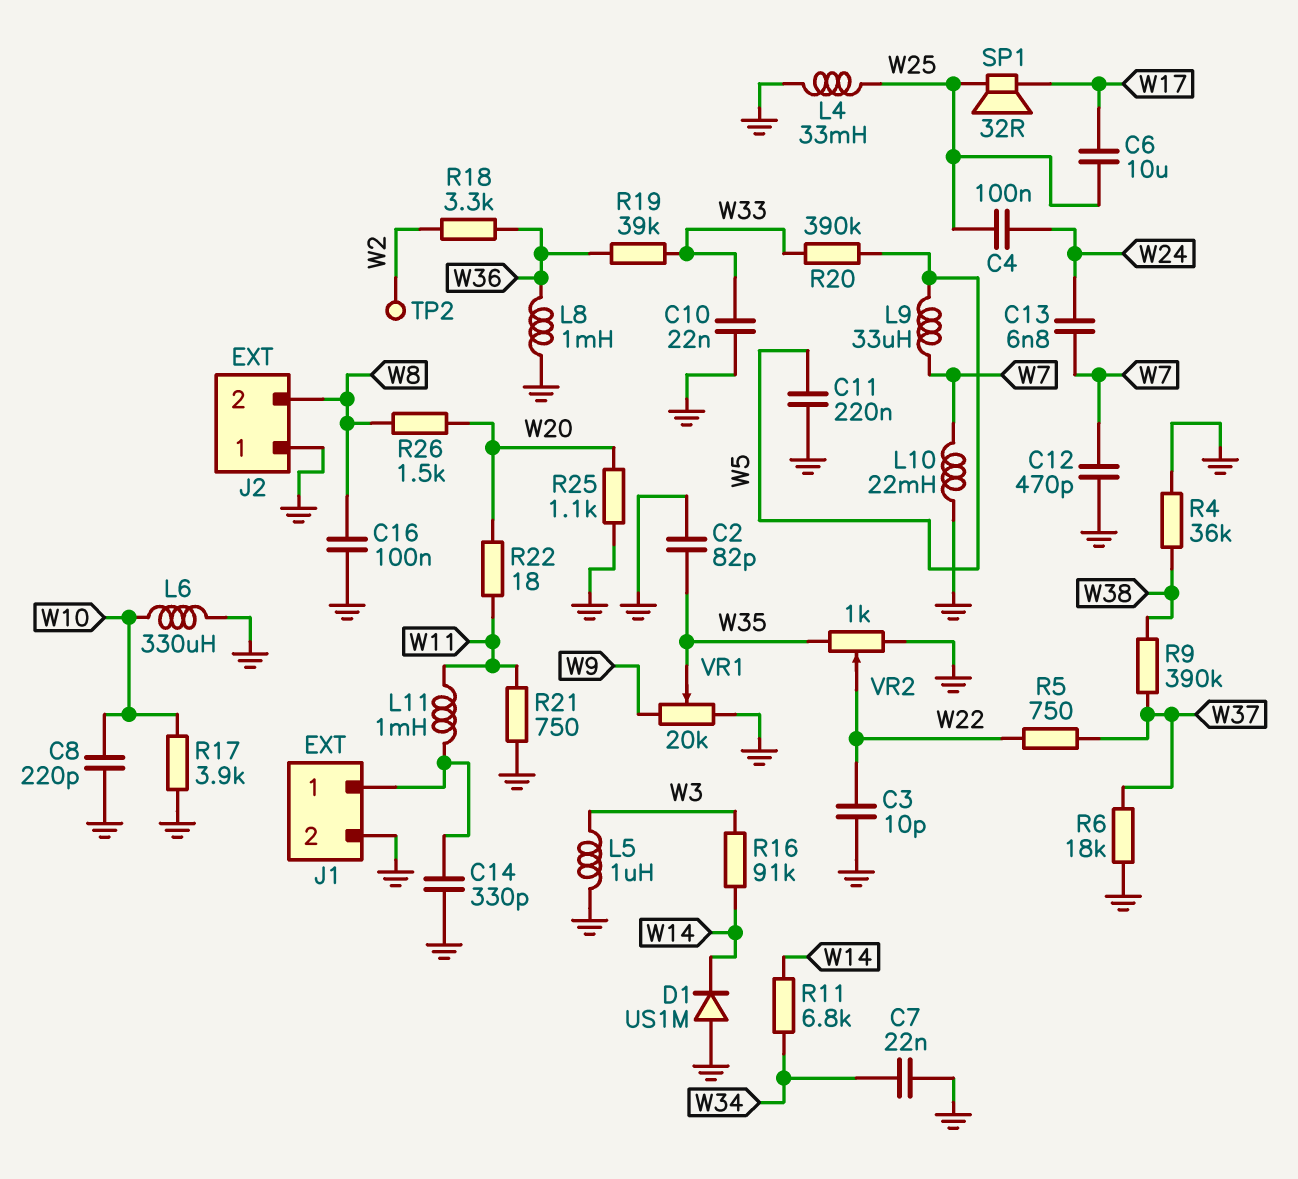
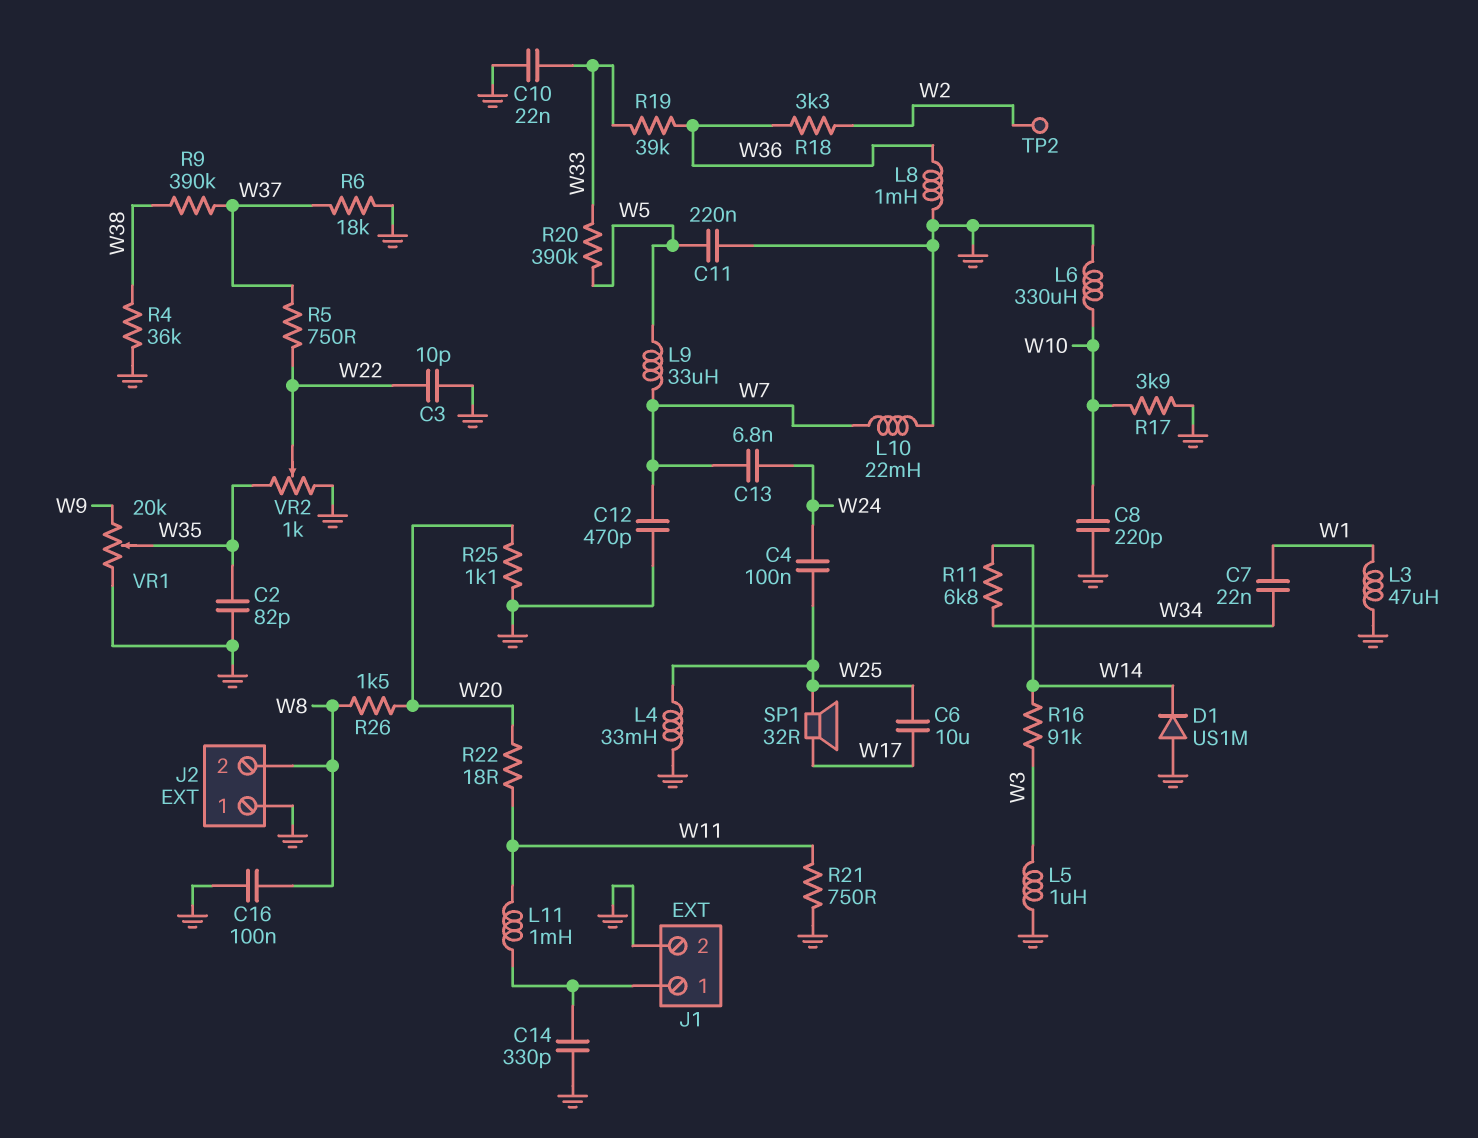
C7: 22nF (GND, W34) -> 22nF (W1, W34)
L3: none -> 47uH (GND, W1)

